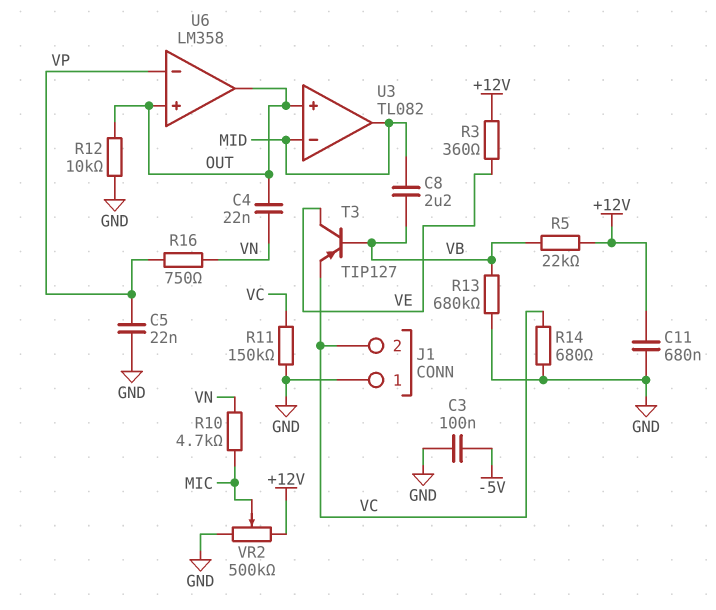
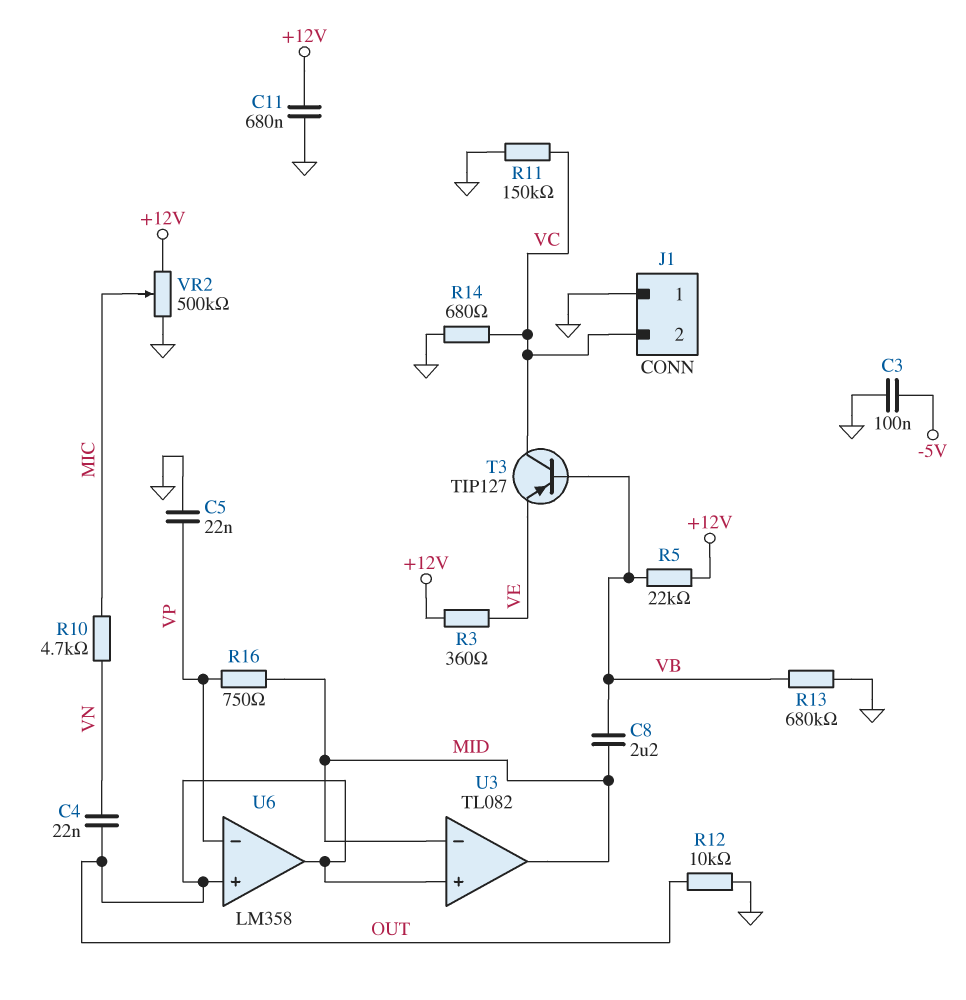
R16: 750 (VN, VP) -> 750 (MID, VP)
T3: PNP TIP127 (B VB, C VE, E VC) -> PNP TIP127 (B VB, C VC, E VE)

